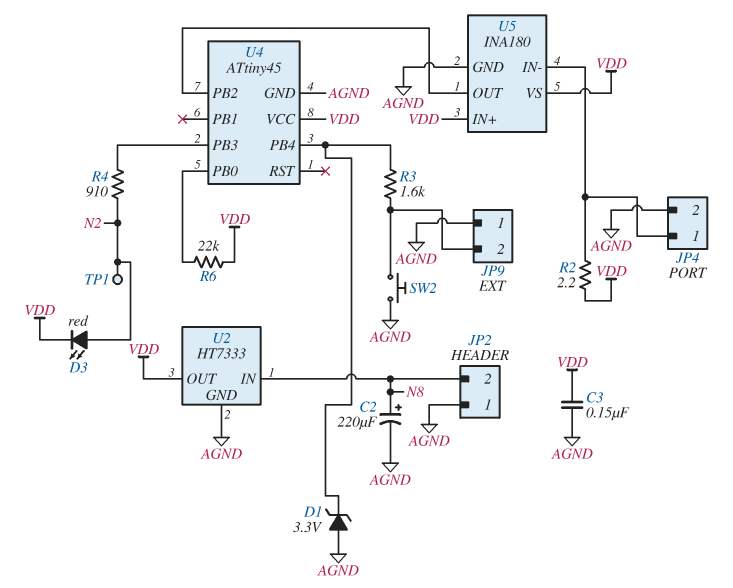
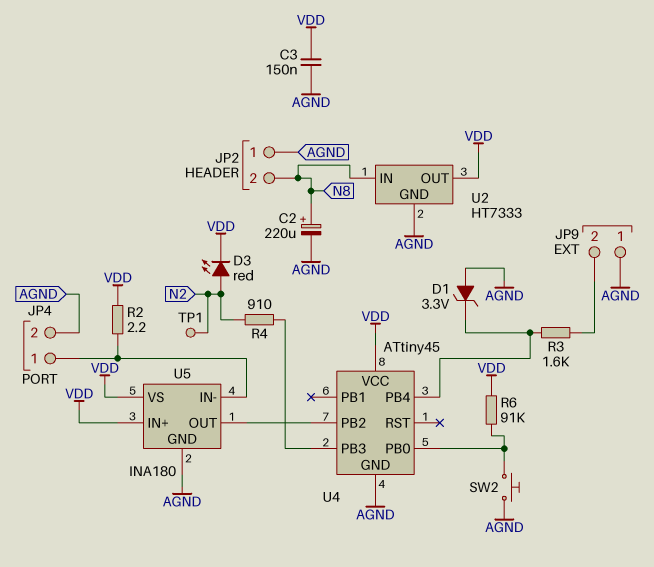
R6: 22k (U4/PB0, VDD) -> 91k (U4/PB0, VDD)
SW2: button (AGND, JP9/2) -> button (AGND, U4/PB0)

